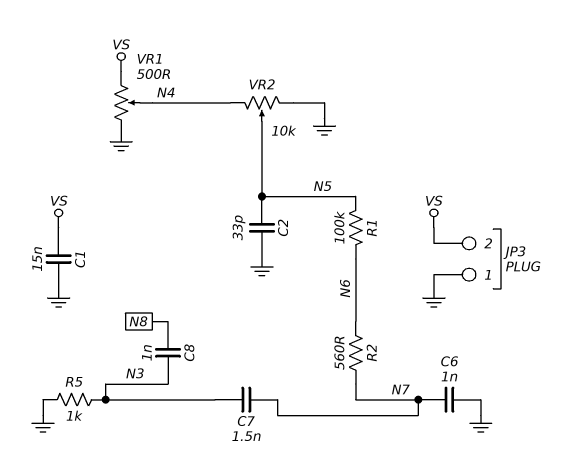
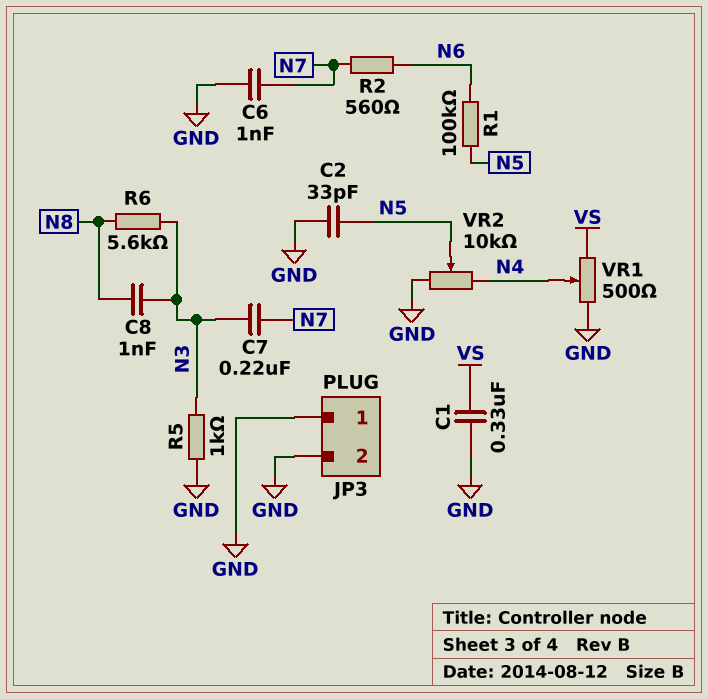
C1: 15nF (GND, VS) -> 330nF (GND, VS)
C7: 1.5nF (N3, N7) -> 220nF (N3, N7)
JP3 pin 2: VS -> GND
R6: none -> 5.6k (N3, N8)

